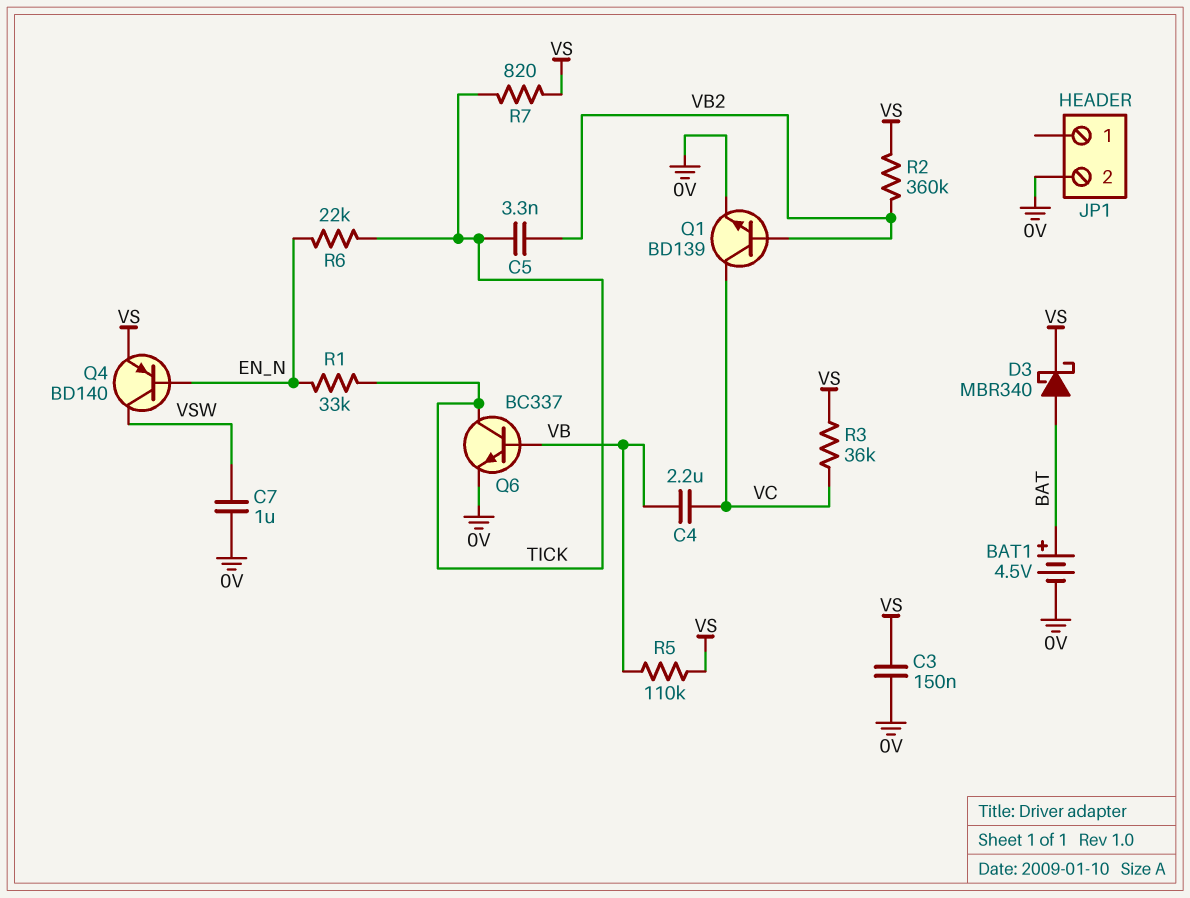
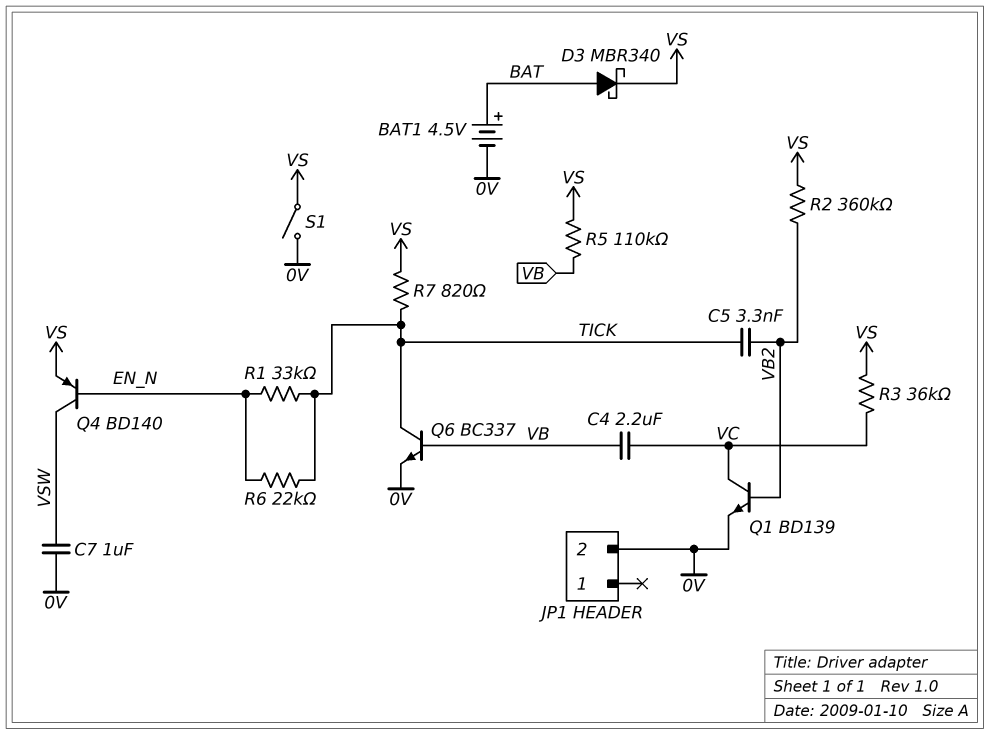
C3: 150nF (0V, VS) -> none
S1: none -> switch (0V, VS)

